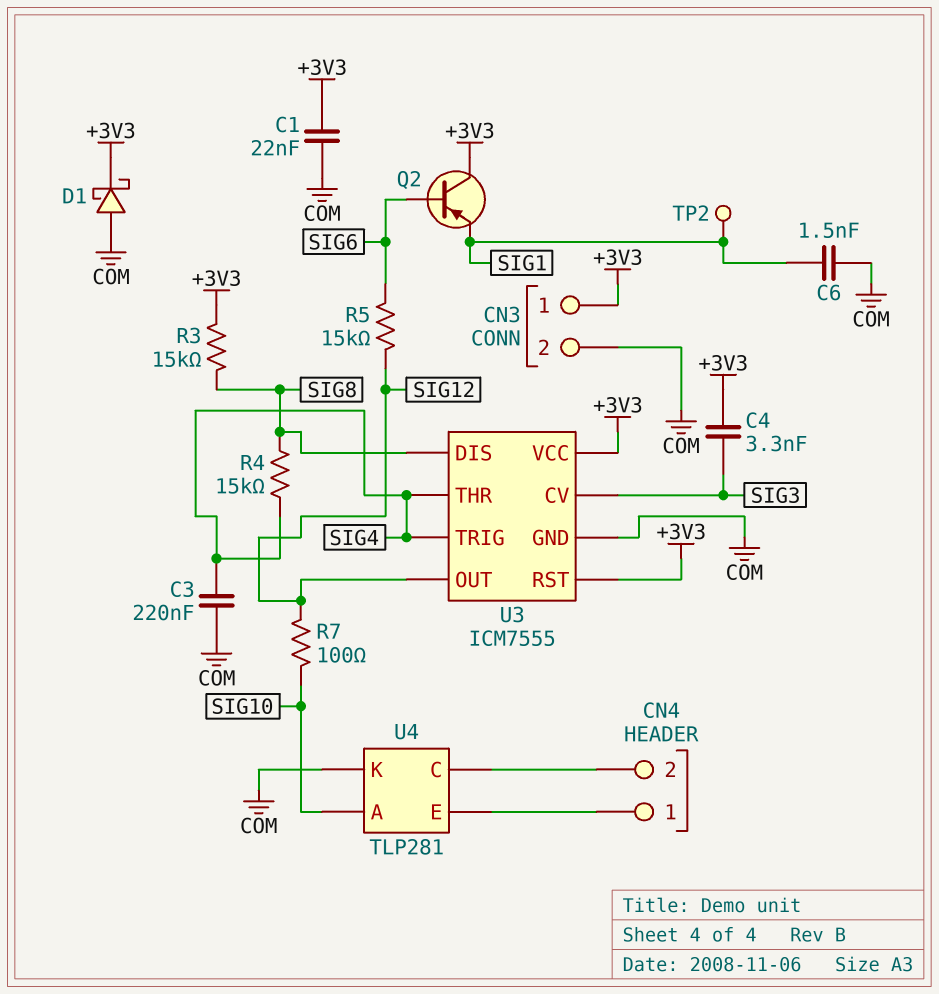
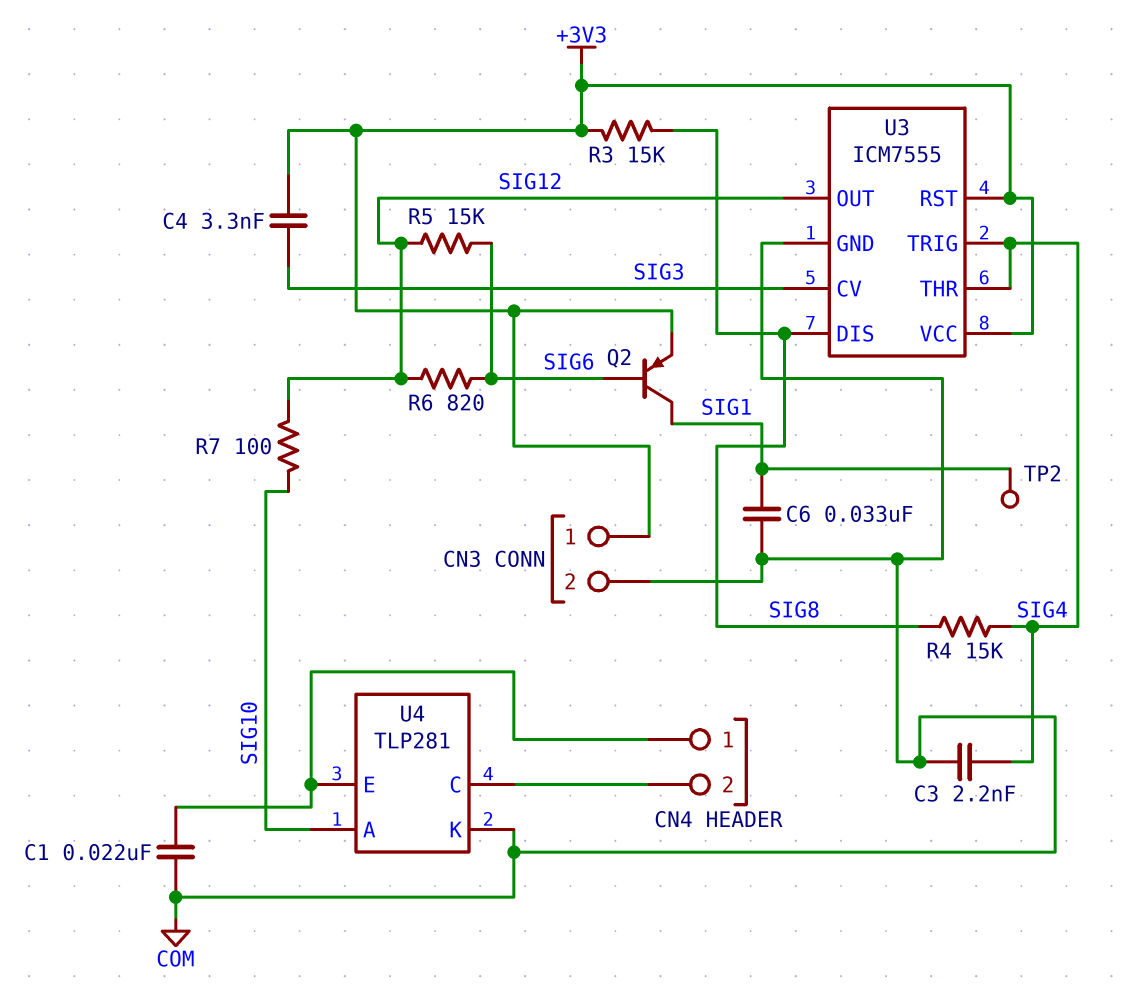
C1: 22nF (+3V3, COM) -> 22nF (CN4/1, COM)
C3: 220nF (COM, SIG4) -> 2.2nF (COM, SIG4)
C6: 1.5nF (COM, SIG1) -> 33nF (COM, SIG1)
D1: schottky (A COM, K +3V3) -> none
Q2: PNP (B SIG6, C +3V3, E SIG1) -> PNP (B SIG6, C SIG1, E +3V3)
R6: none -> 820 (SIG6, SIG12)

